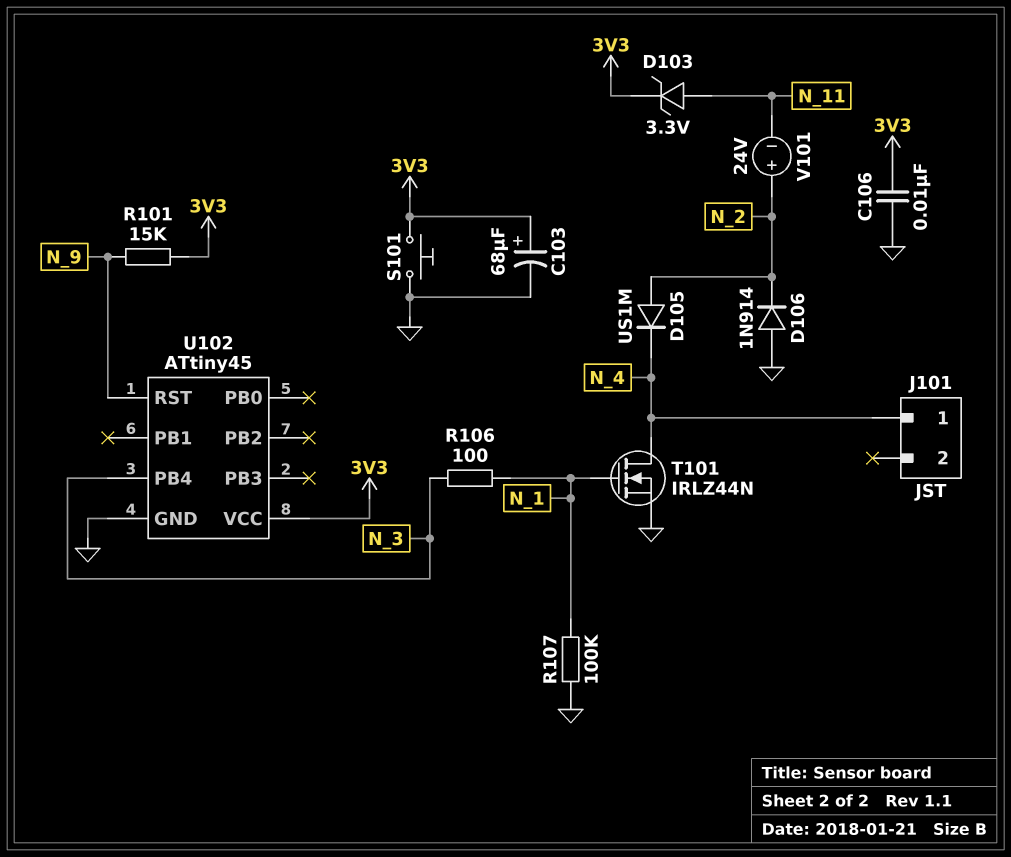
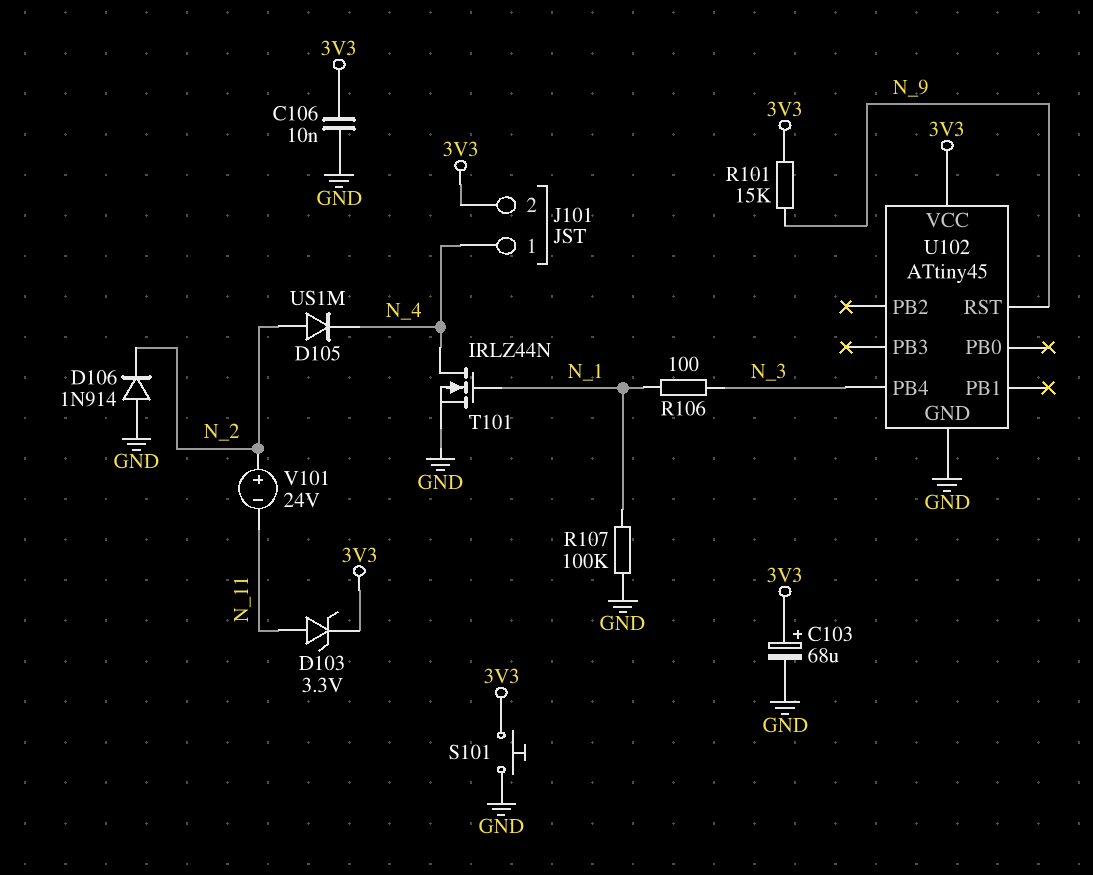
J101 pin 2: none -> 3V3

